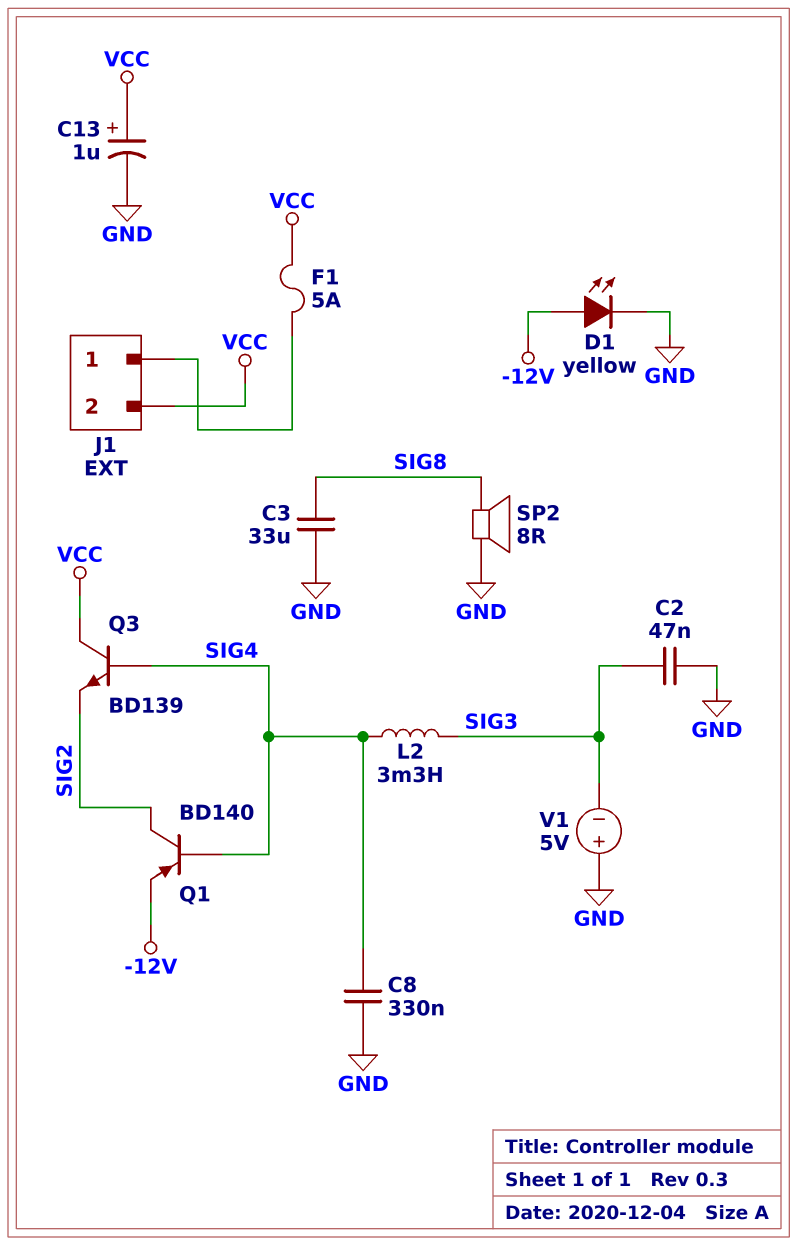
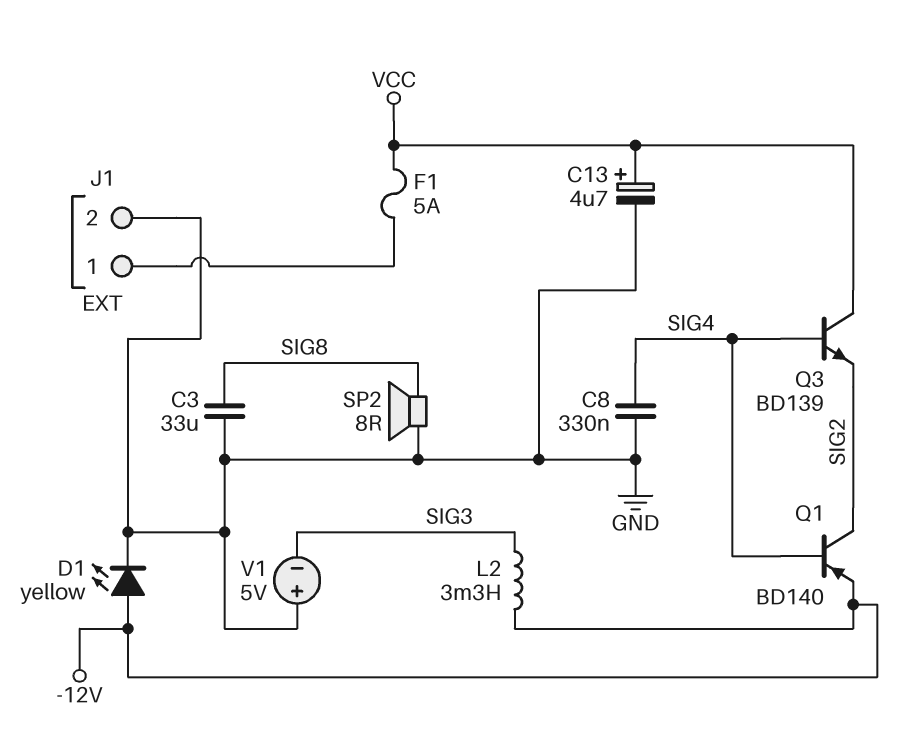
C2: 47nF (GND, SIG3) -> none
C13: 1uF (plus VCC, minus GND) -> 4.7uF (plus VCC, minus GND)
J1 pin 2: VCC -> GND
L2: 3.3mH (SIG3, SIG4) -> 3.3mH (-12V, SIG3)

